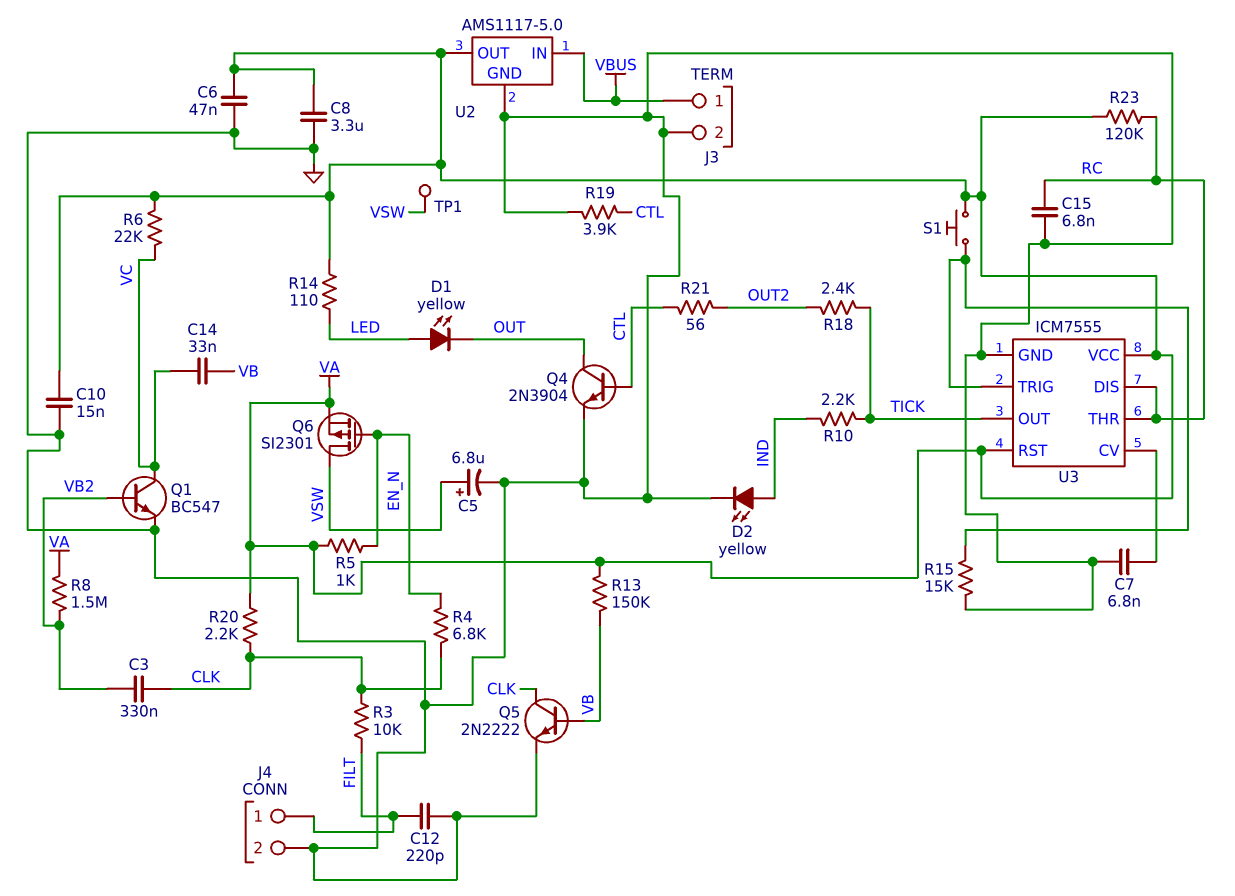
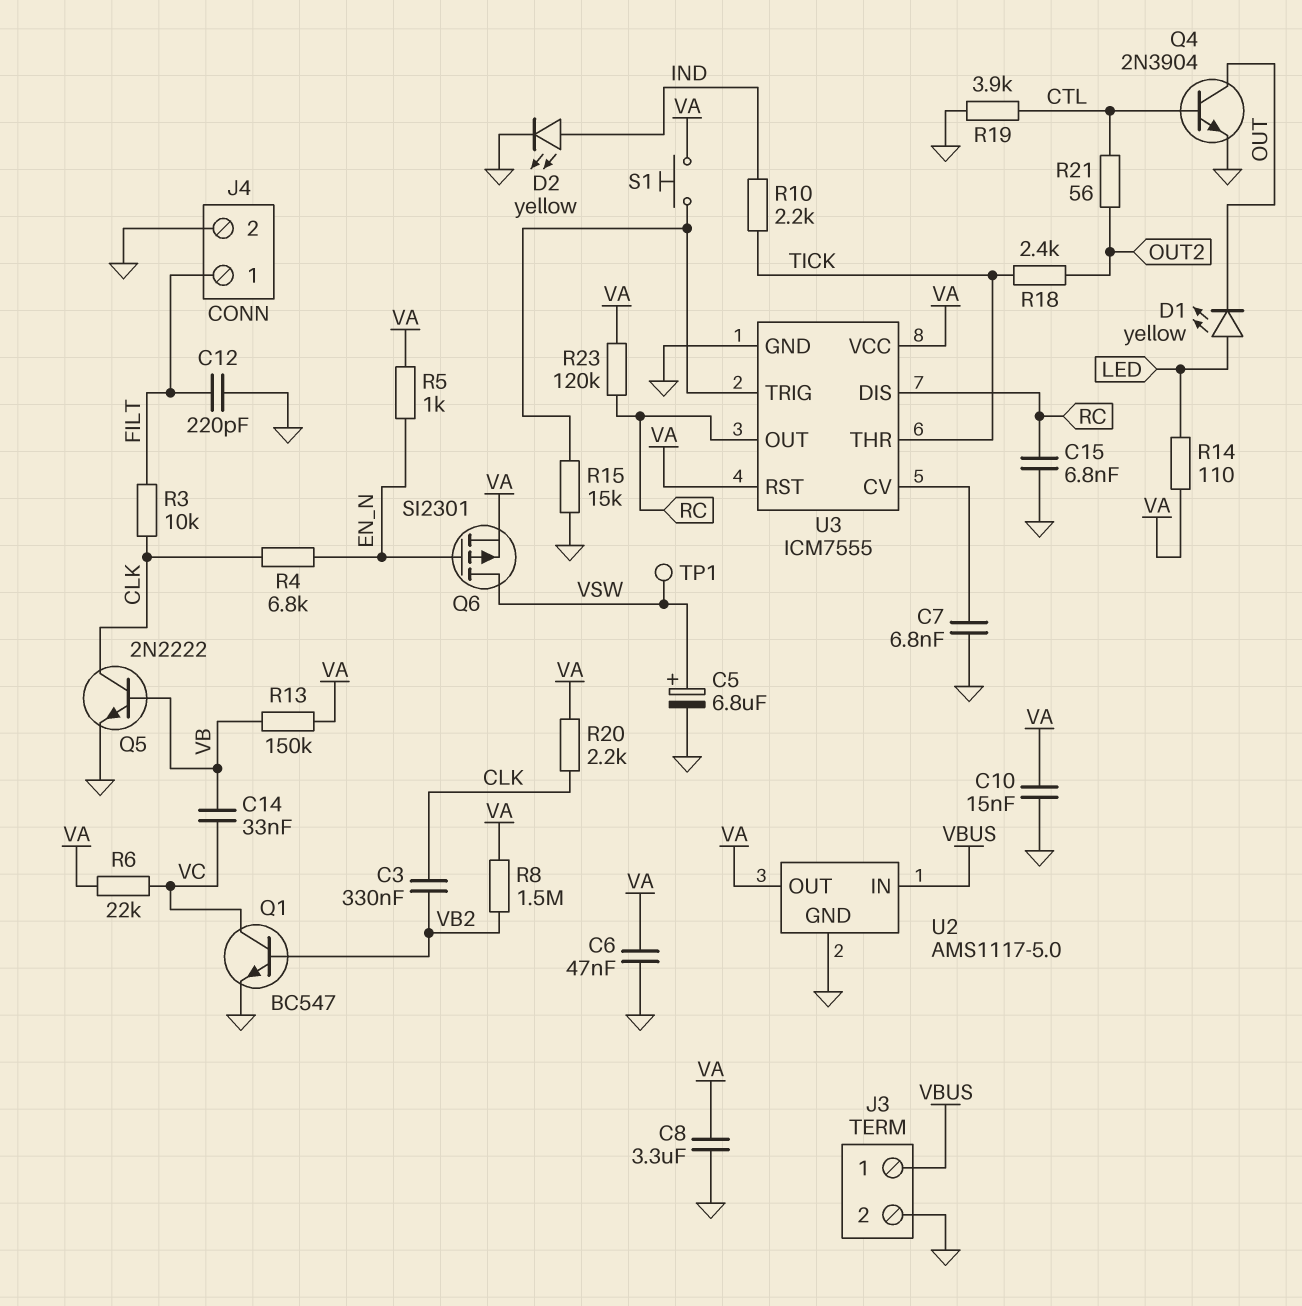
U3 pin OUT: TICK -> RC
U3 pin THR: RC -> TICK

